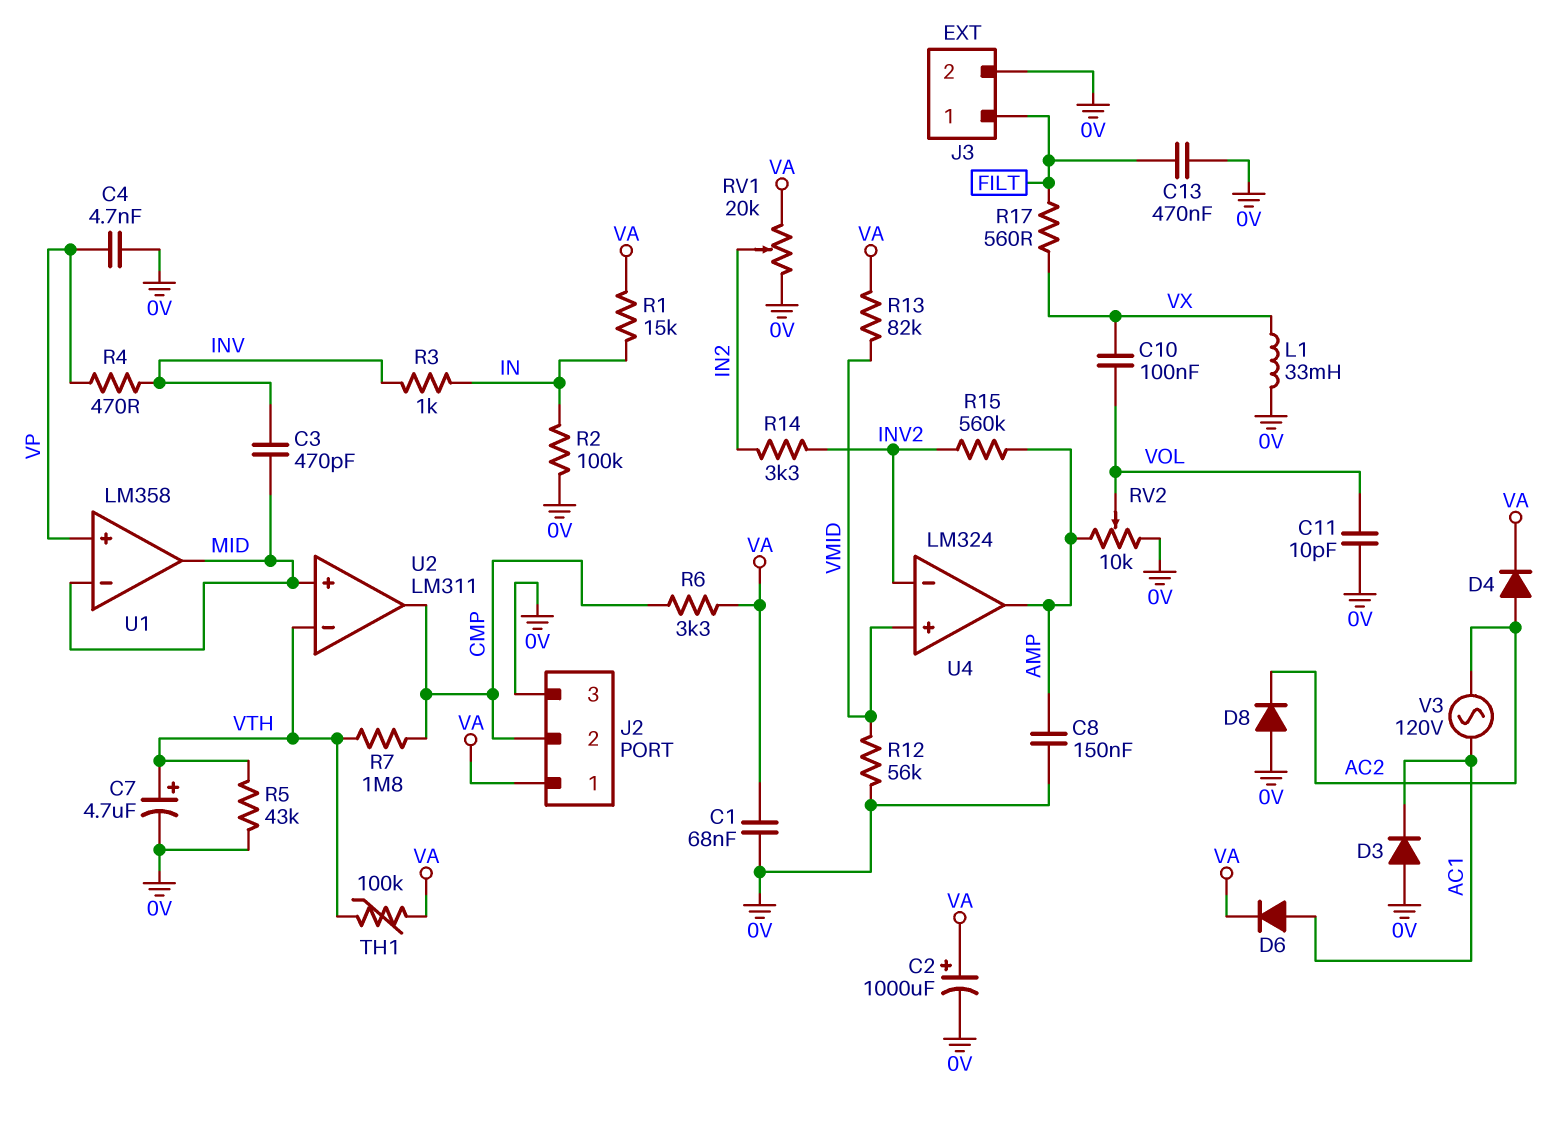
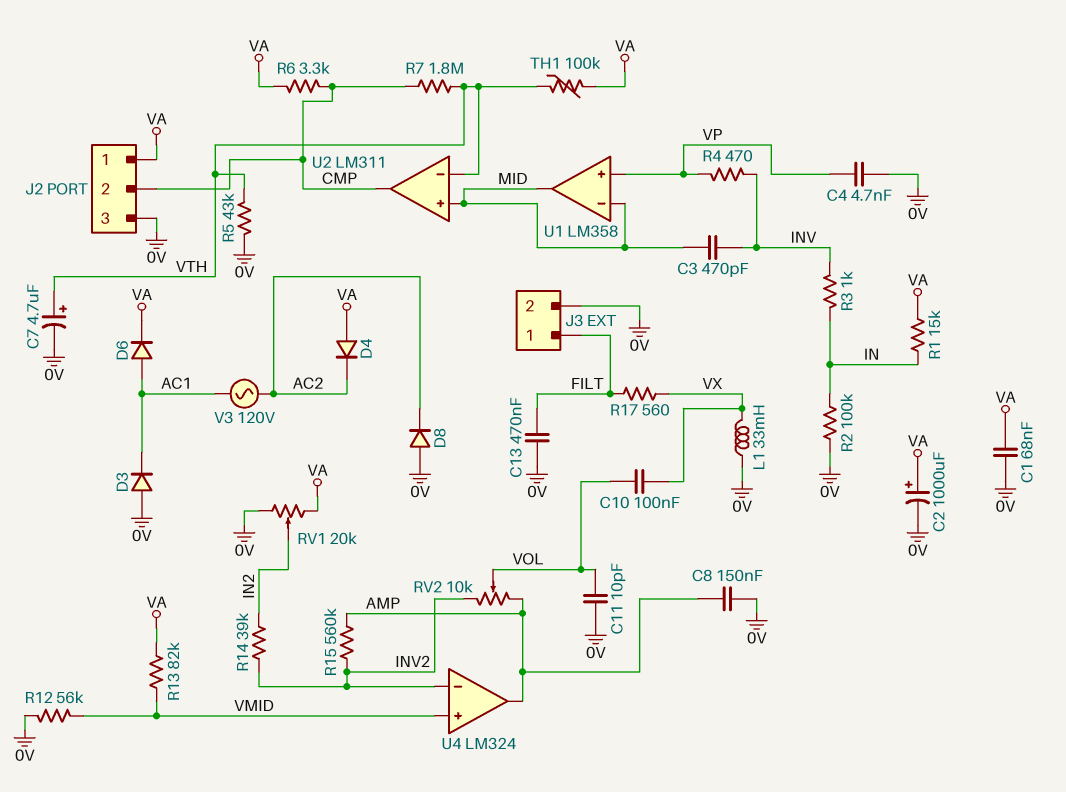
D4: diode (A AC2, K VA) -> diode (A VA, K AC2)
R14: 3.3k (IN2, INV2) -> 39k (IN2, INV2)
RV2: 10k (0V, AMP, wiper VOL) -> 10k (AMP, INV2, wiper VOL)

